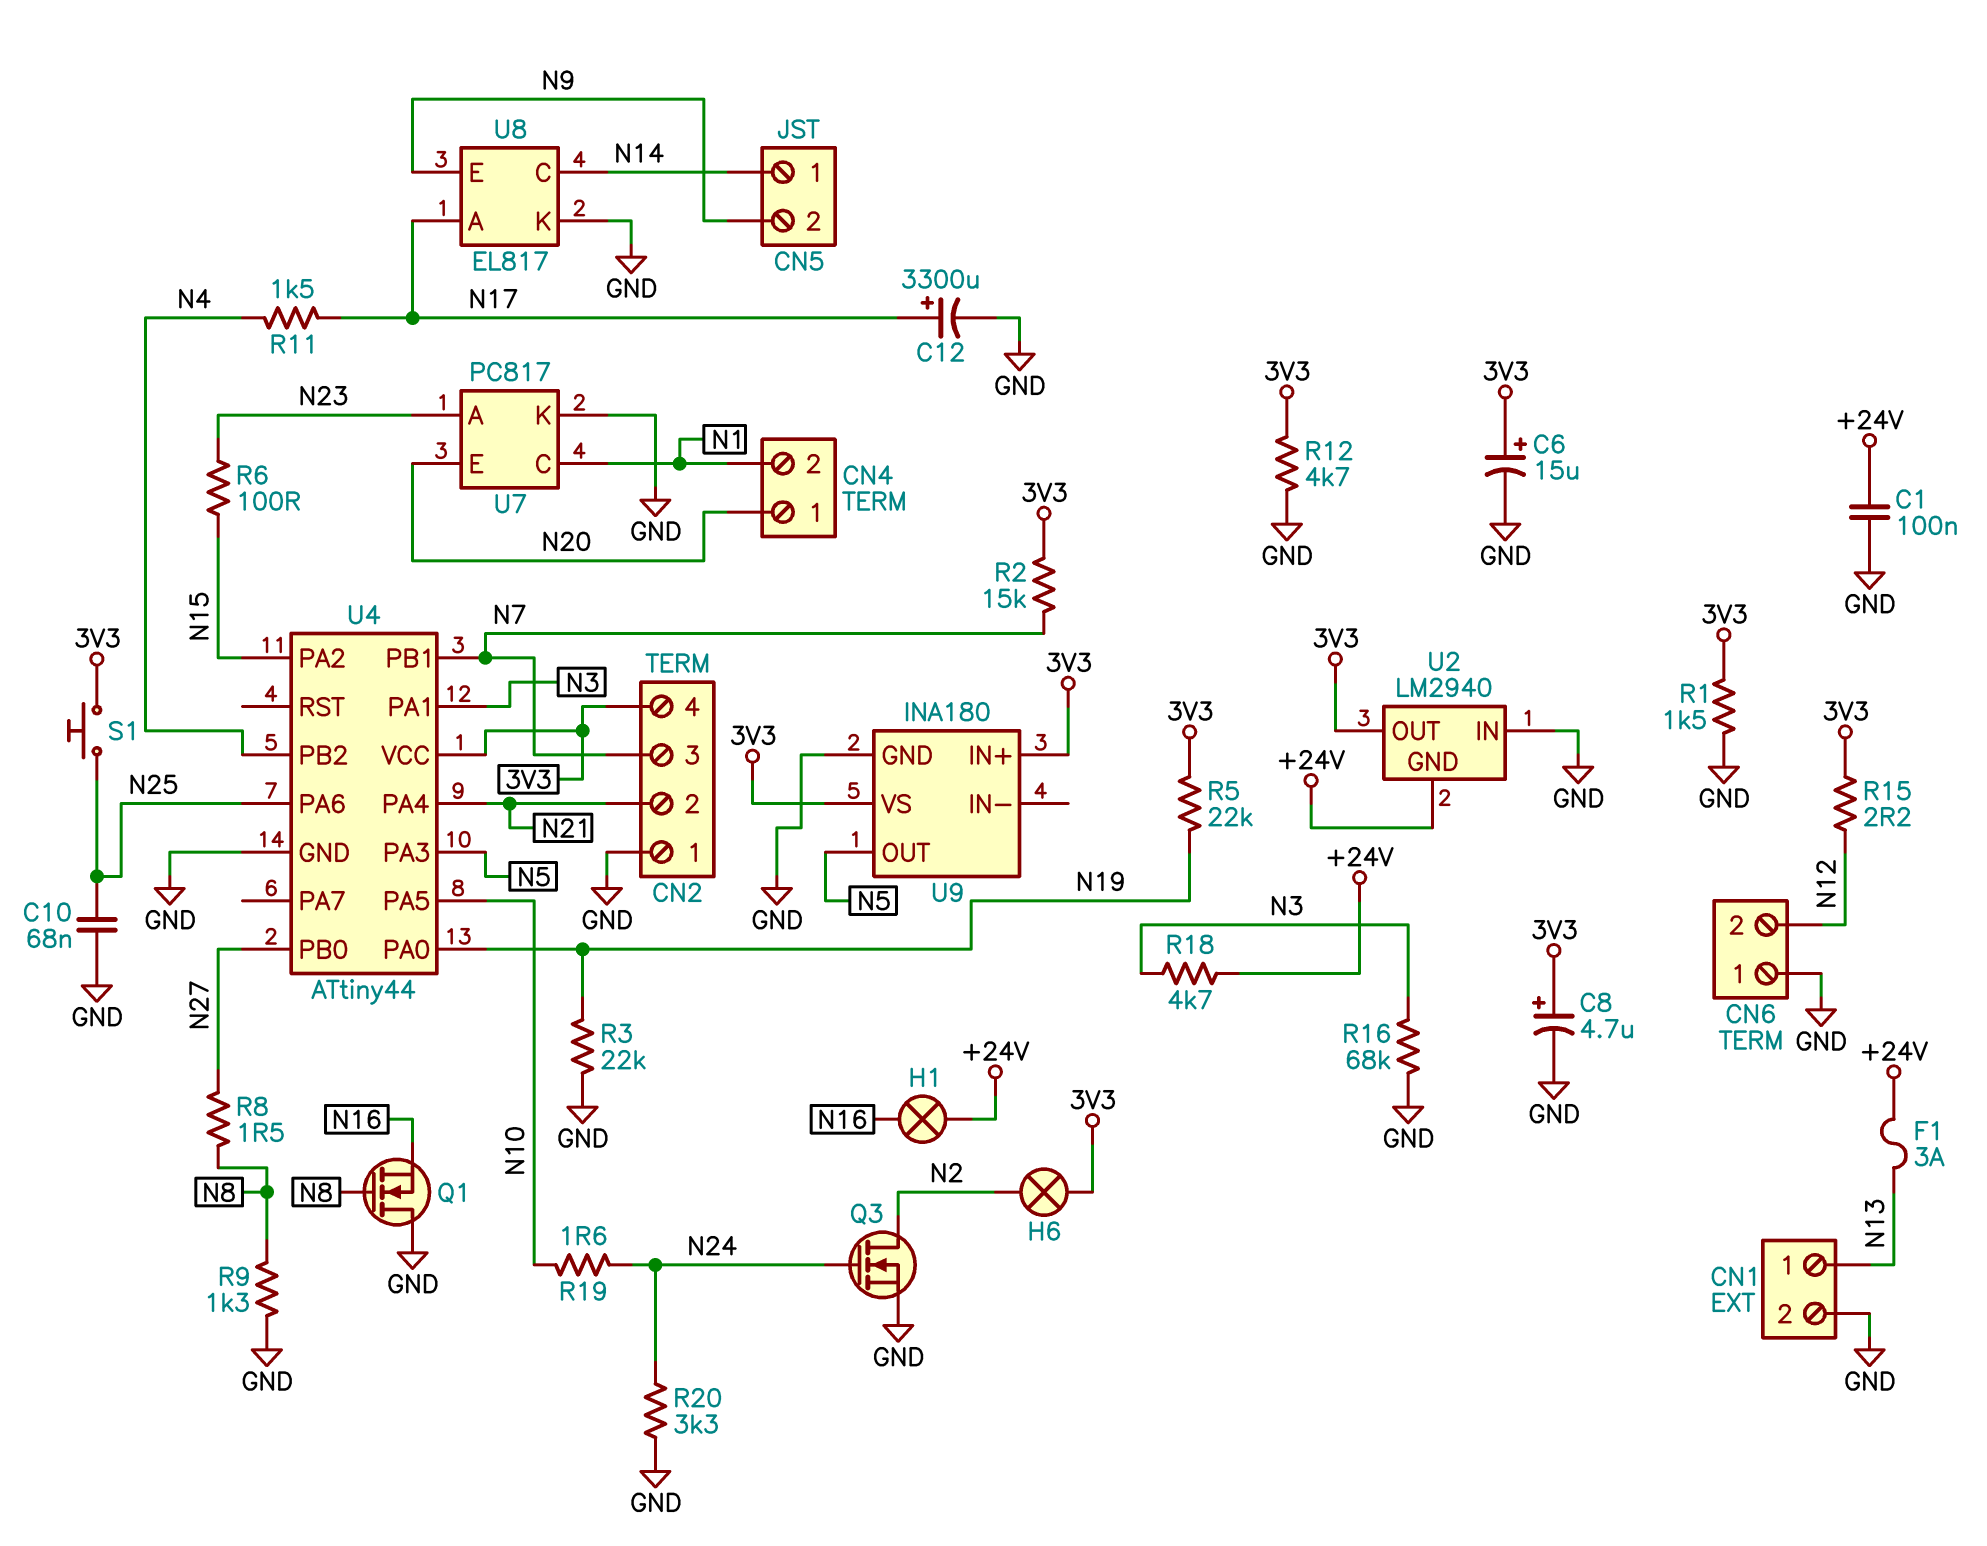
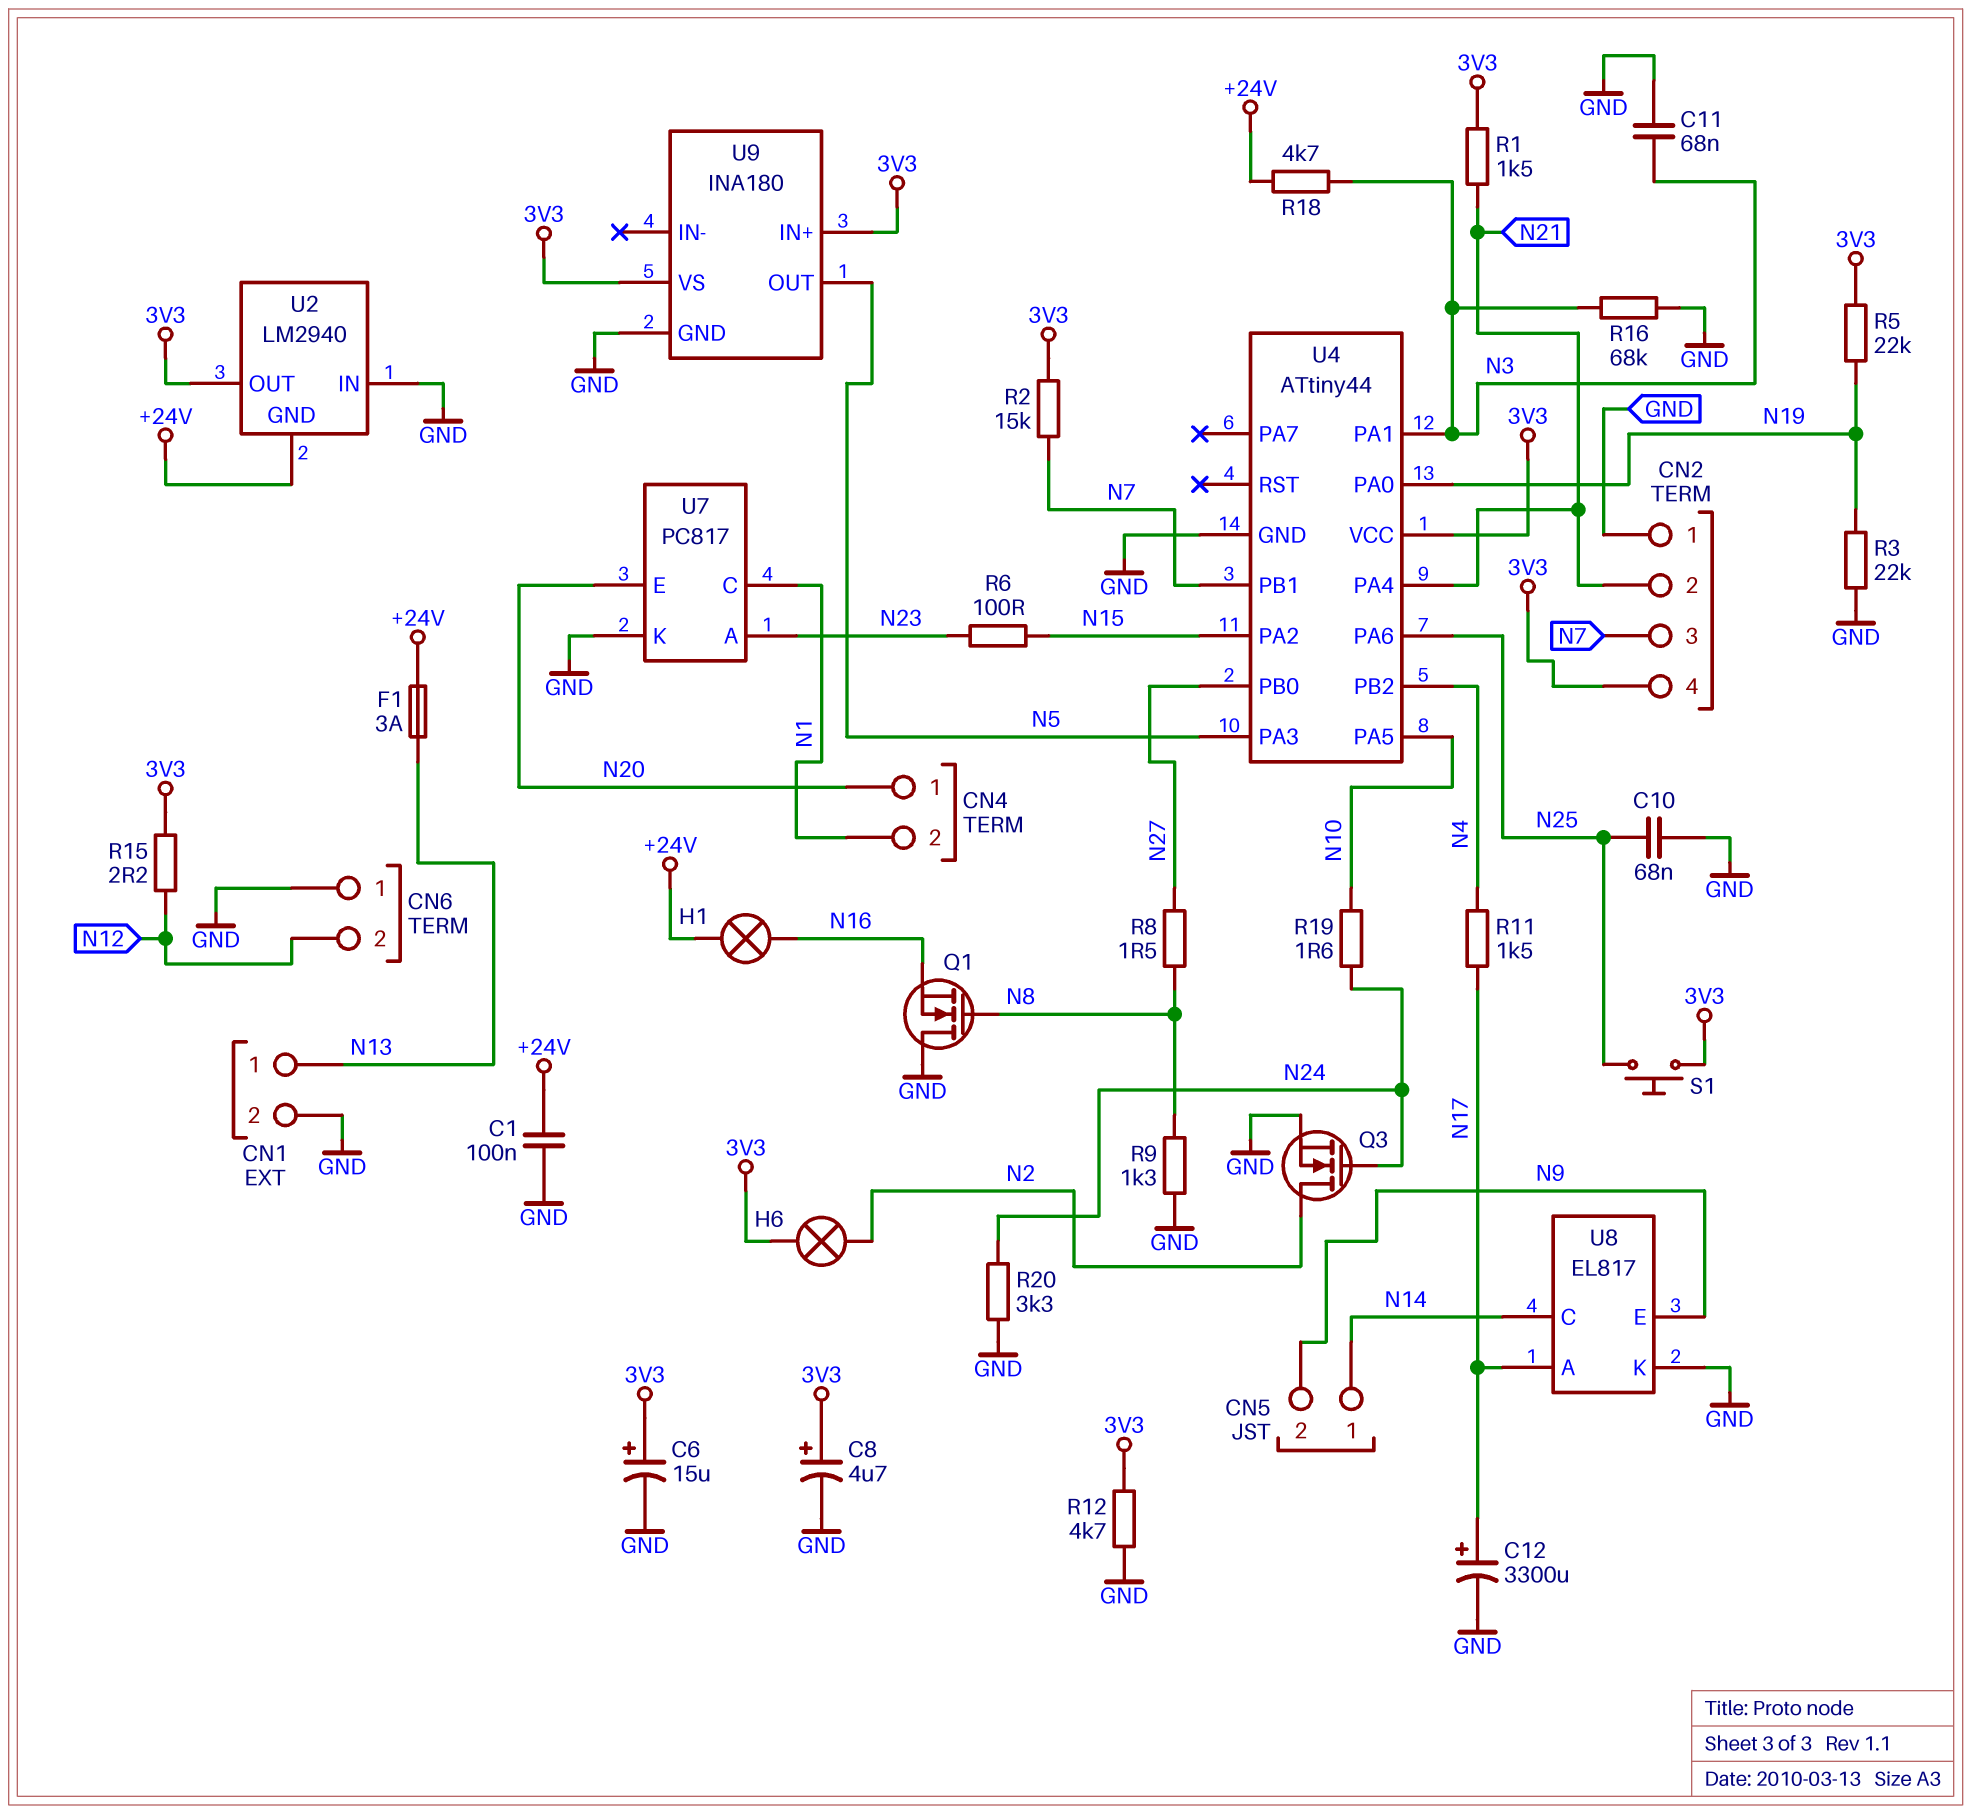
C11: none -> 68nF (GND, N3)
R1: 1.5k (3V3, GND) -> 1.5k (3V3, N21)

